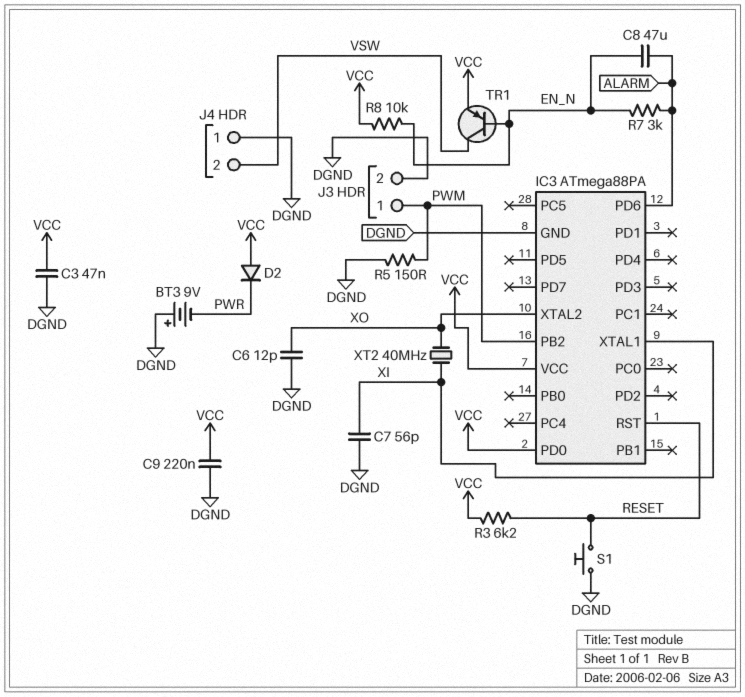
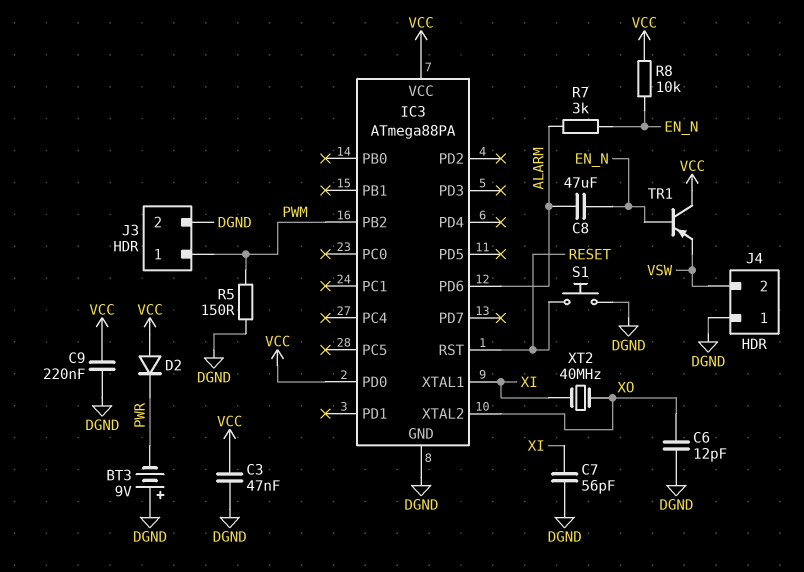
R3: 6.2k (RESET, VCC) -> none
TR1: PNP (B EN_N, C VSW, E VCC) -> PNP (B EN_N, C VCC, E VSW)

